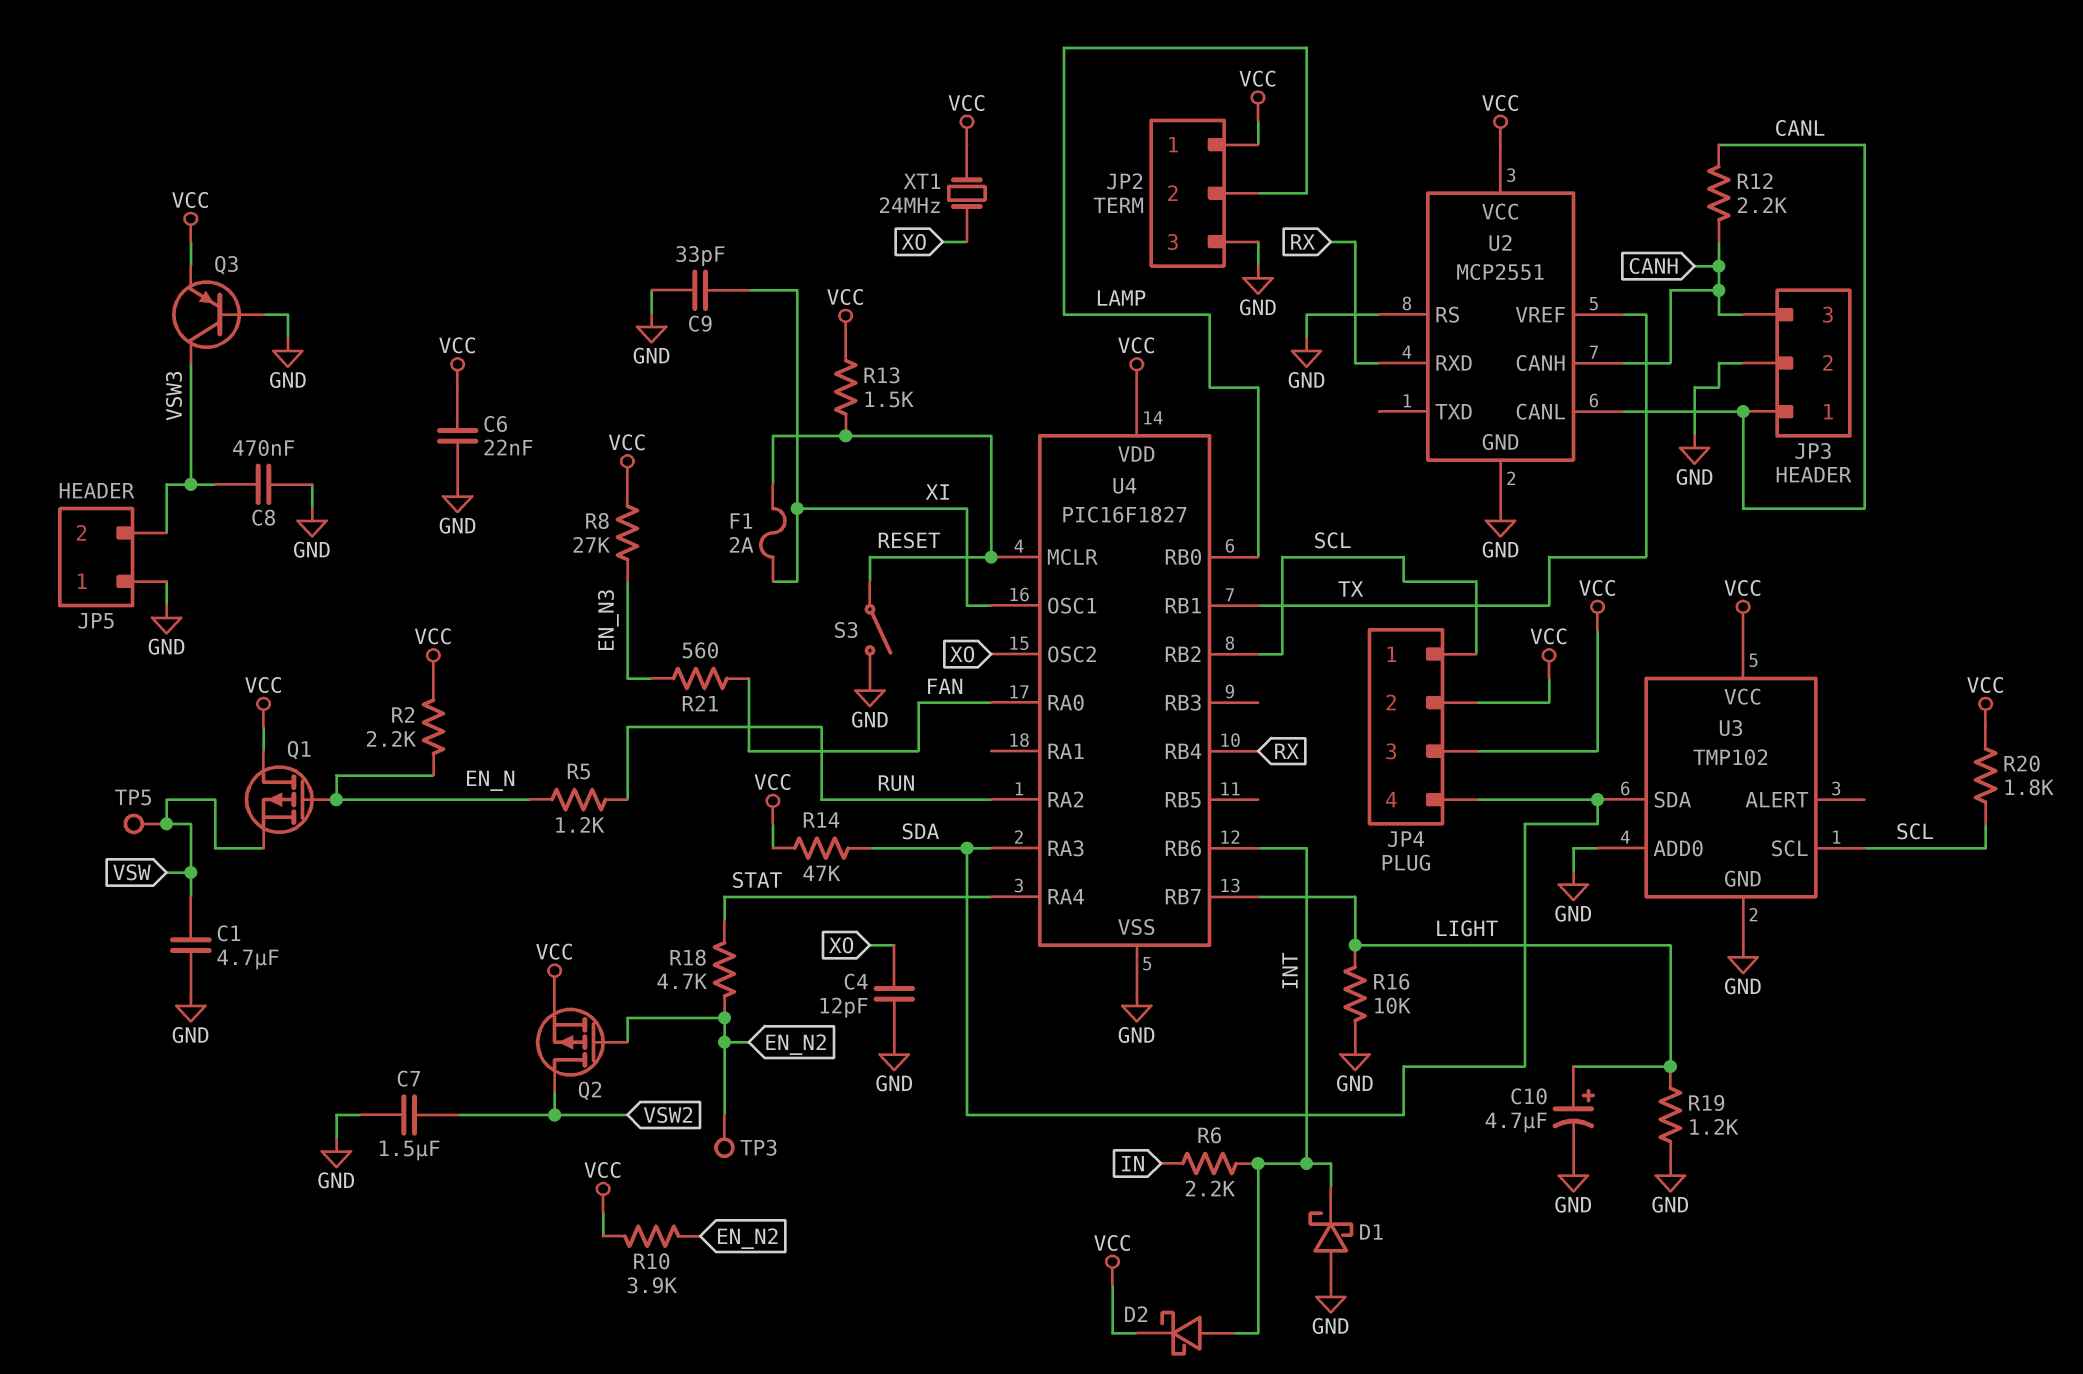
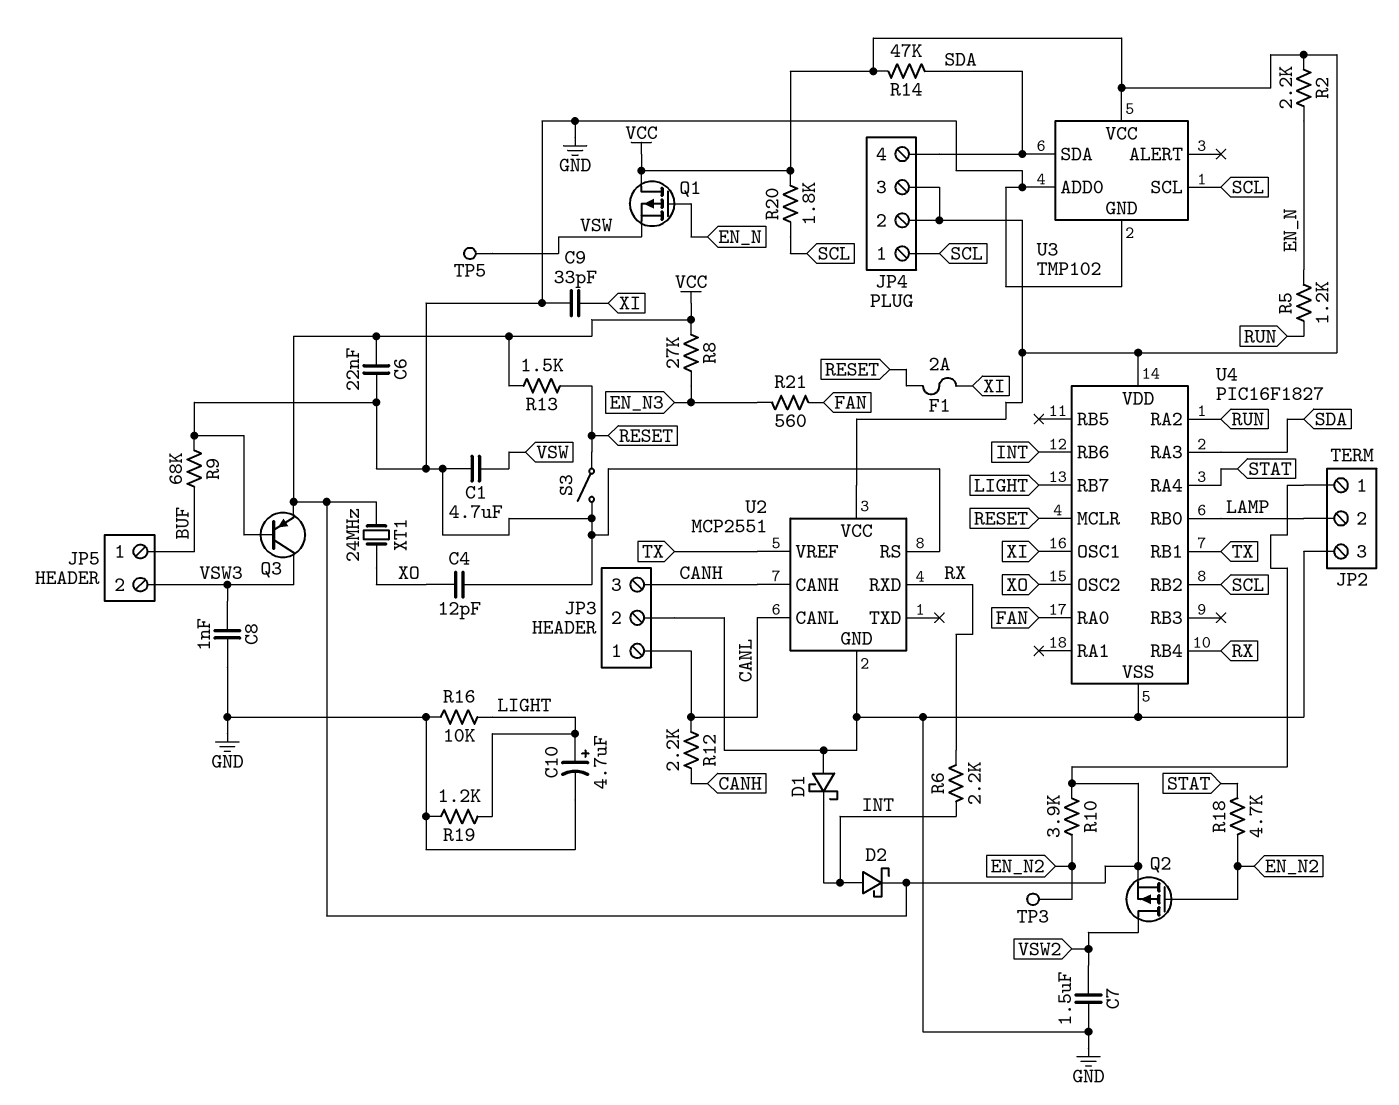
C8: 470nF (GND, VSW3) -> 1nF (GND, VSW3)
JP5 pin 1: GND -> BUF
R6: 2.2k (IN, INT) -> 2.2k (INT, RX)
R9: none -> 68k (BUF, GND)

